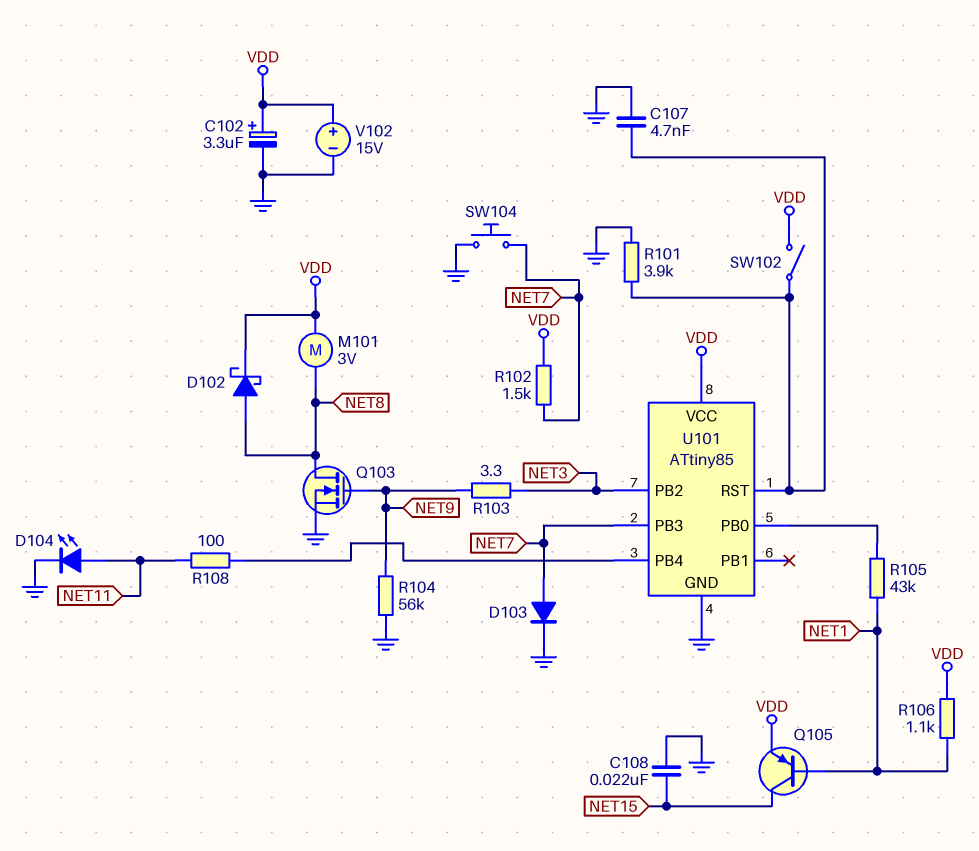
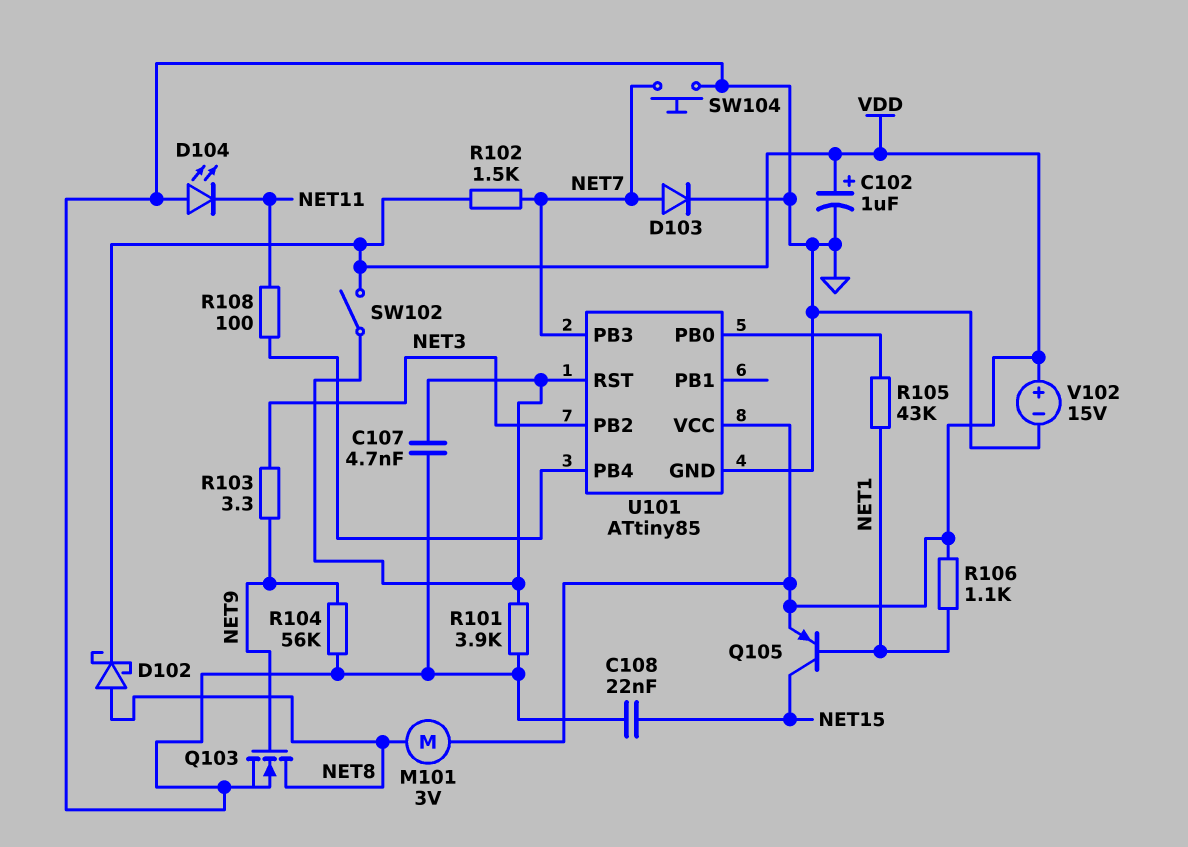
C102: 3.3uF (plus VDD, minus GND) -> 1uF (plus VDD, minus GND)
D104: LED (A NET11, K GND) -> LED (A GND, K NET11)

